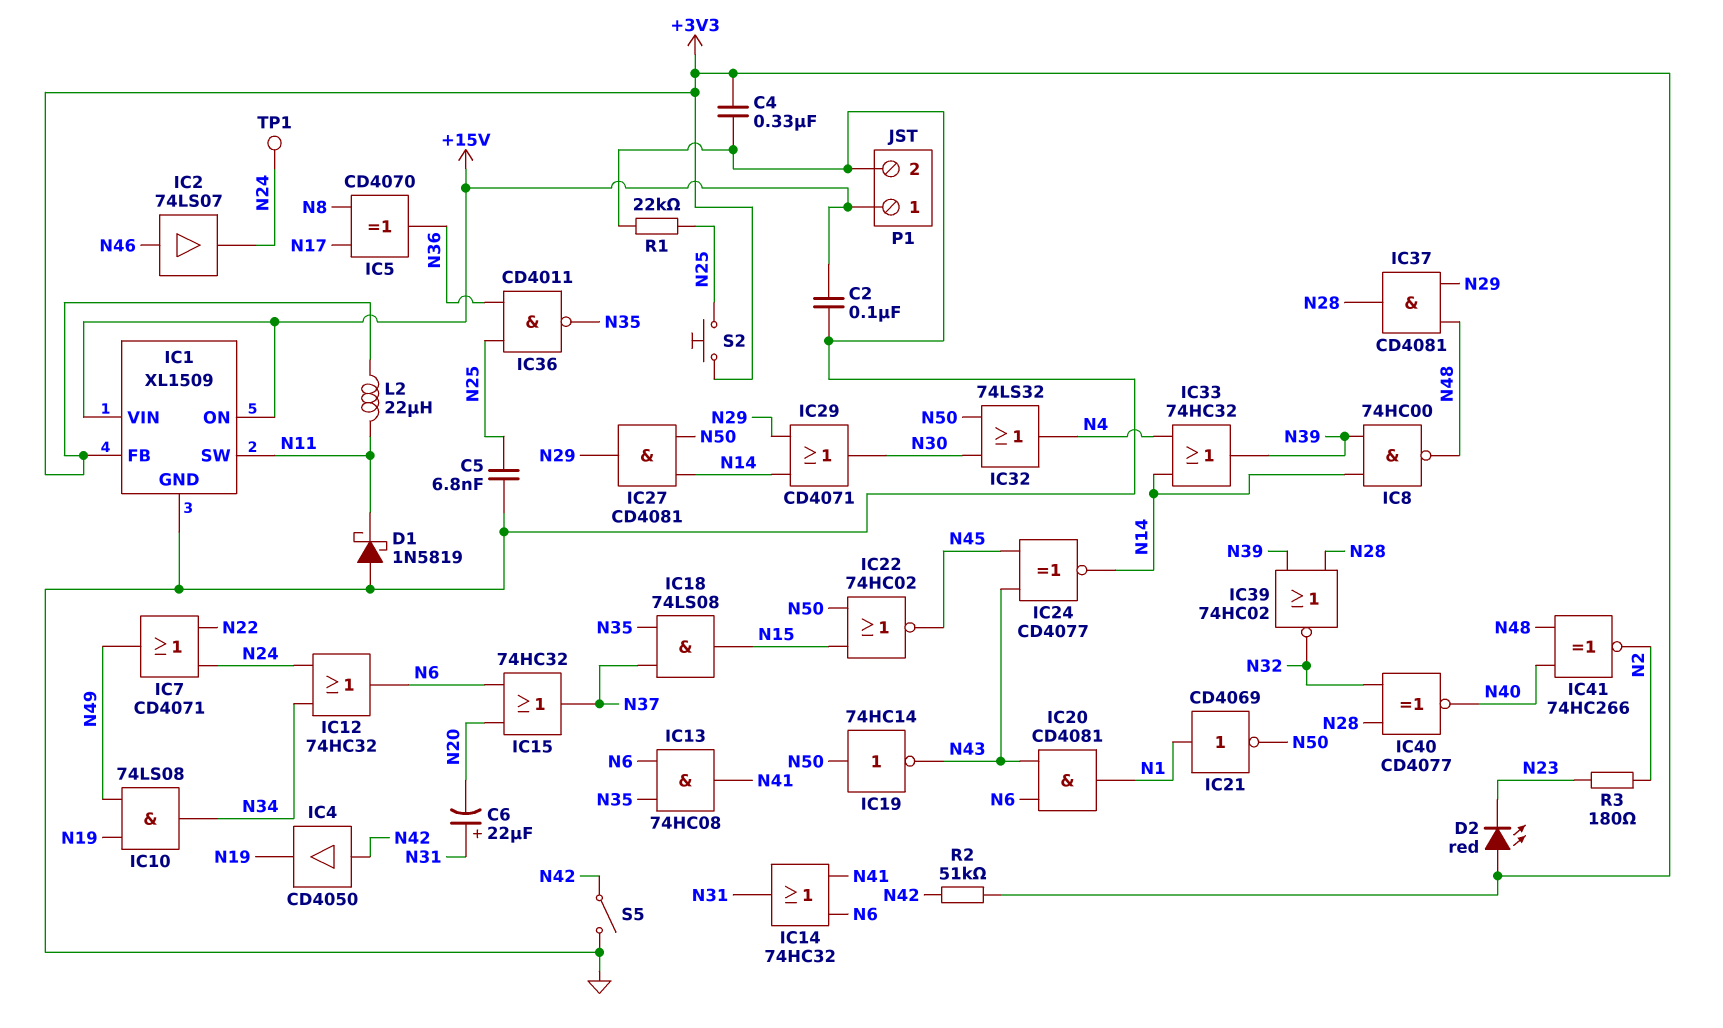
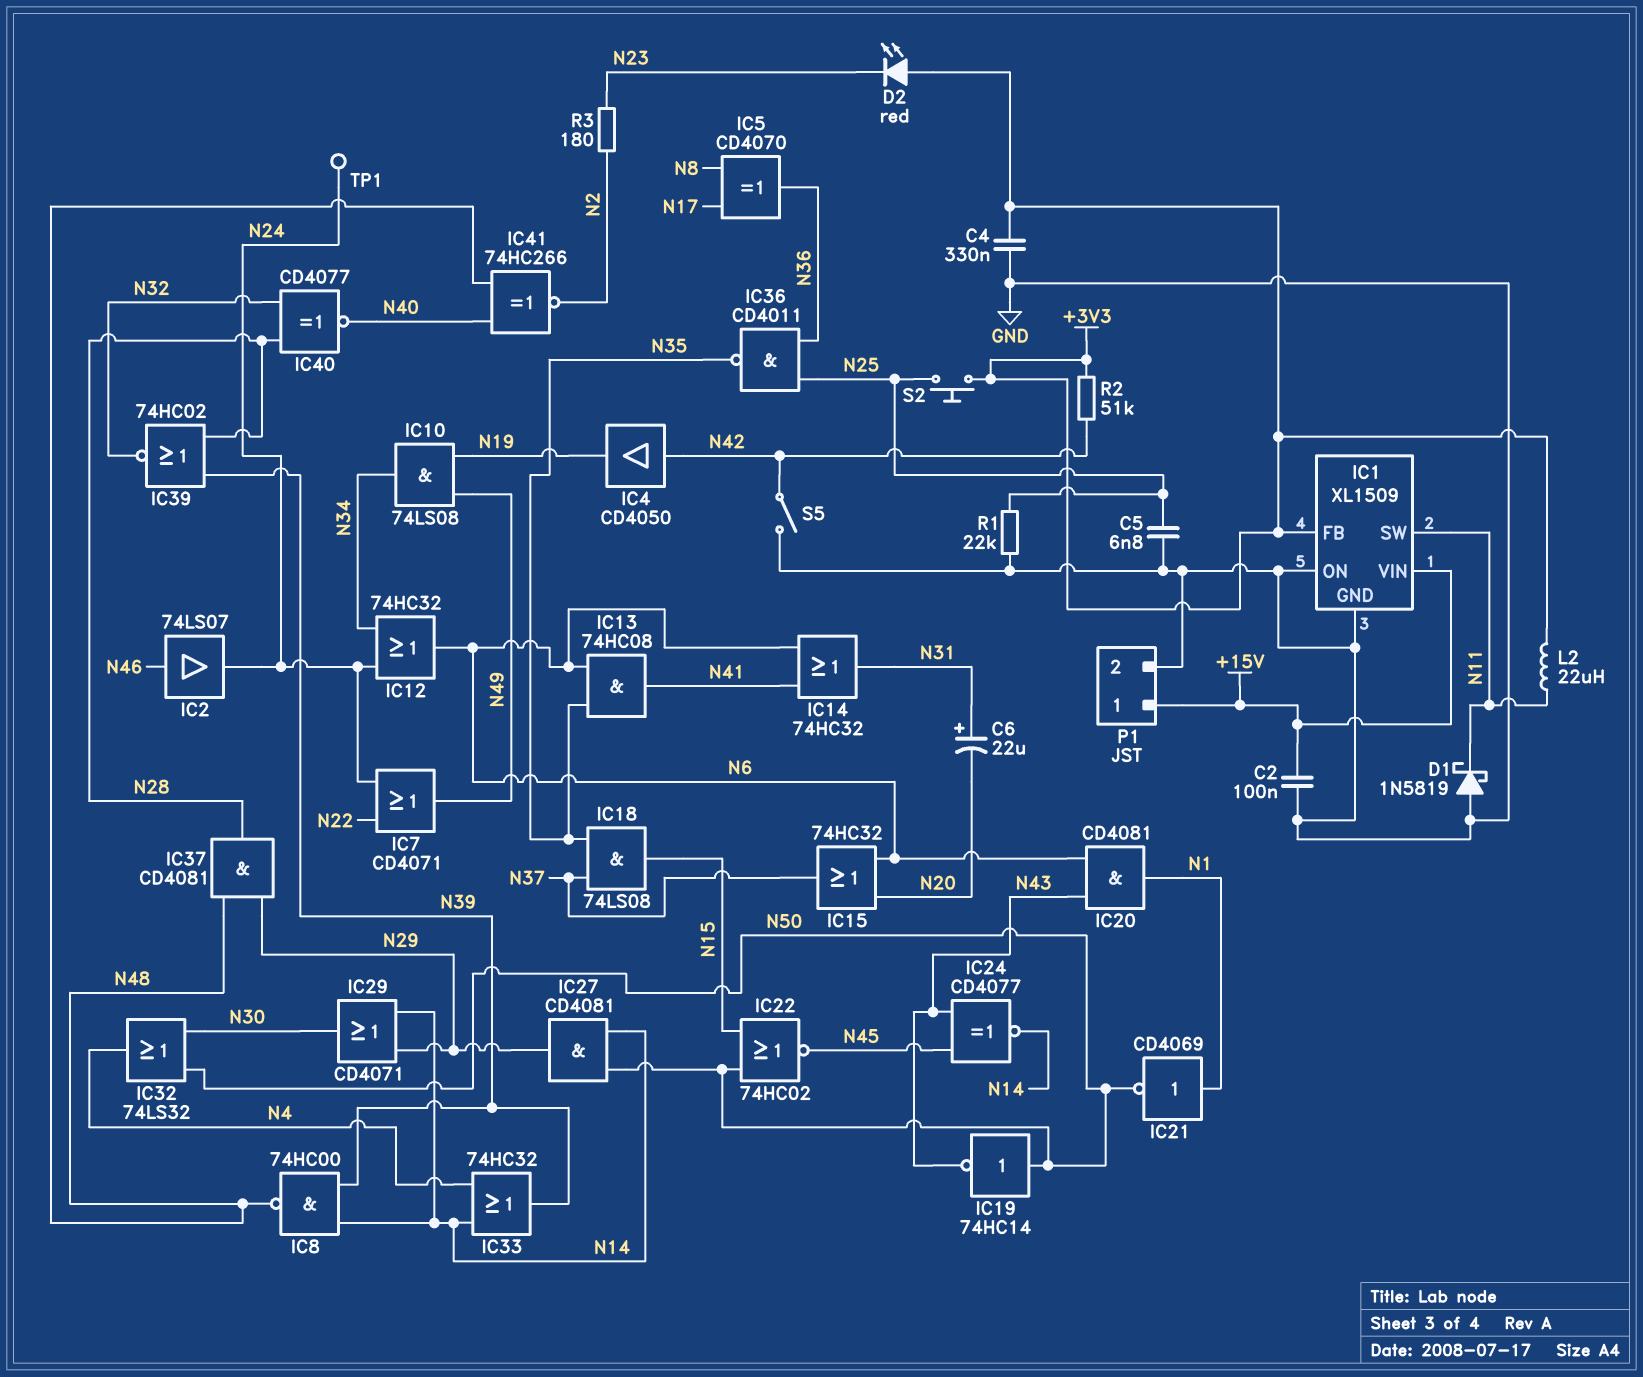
IC1 pin ON: +15V -> GND

